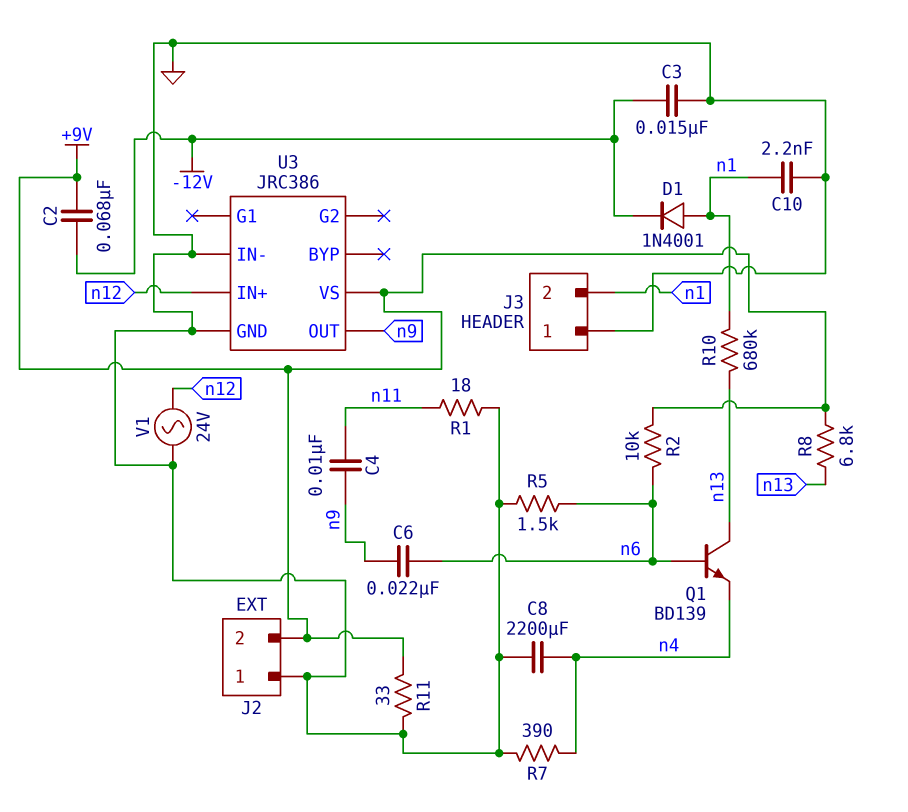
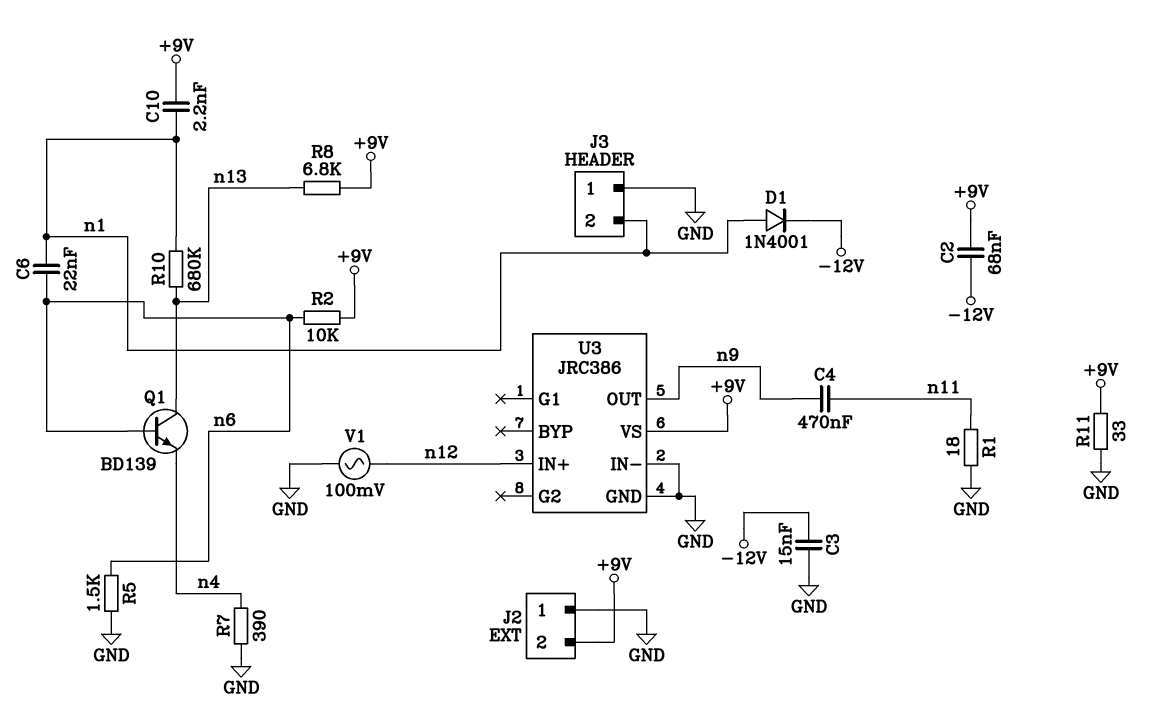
C4: 10nF (n9, n11) -> 470nF (n9, n11)
C6: 22nF (n6, n9) -> 22nF (n1, n6)
C8: 2200uF (GND, n4) -> none
C10: 2.2nF (GND, n1) -> 2.2nF (+9V, n1)
V1: AC 24V (GND, n12) -> AC 100mV (GND, n12)

